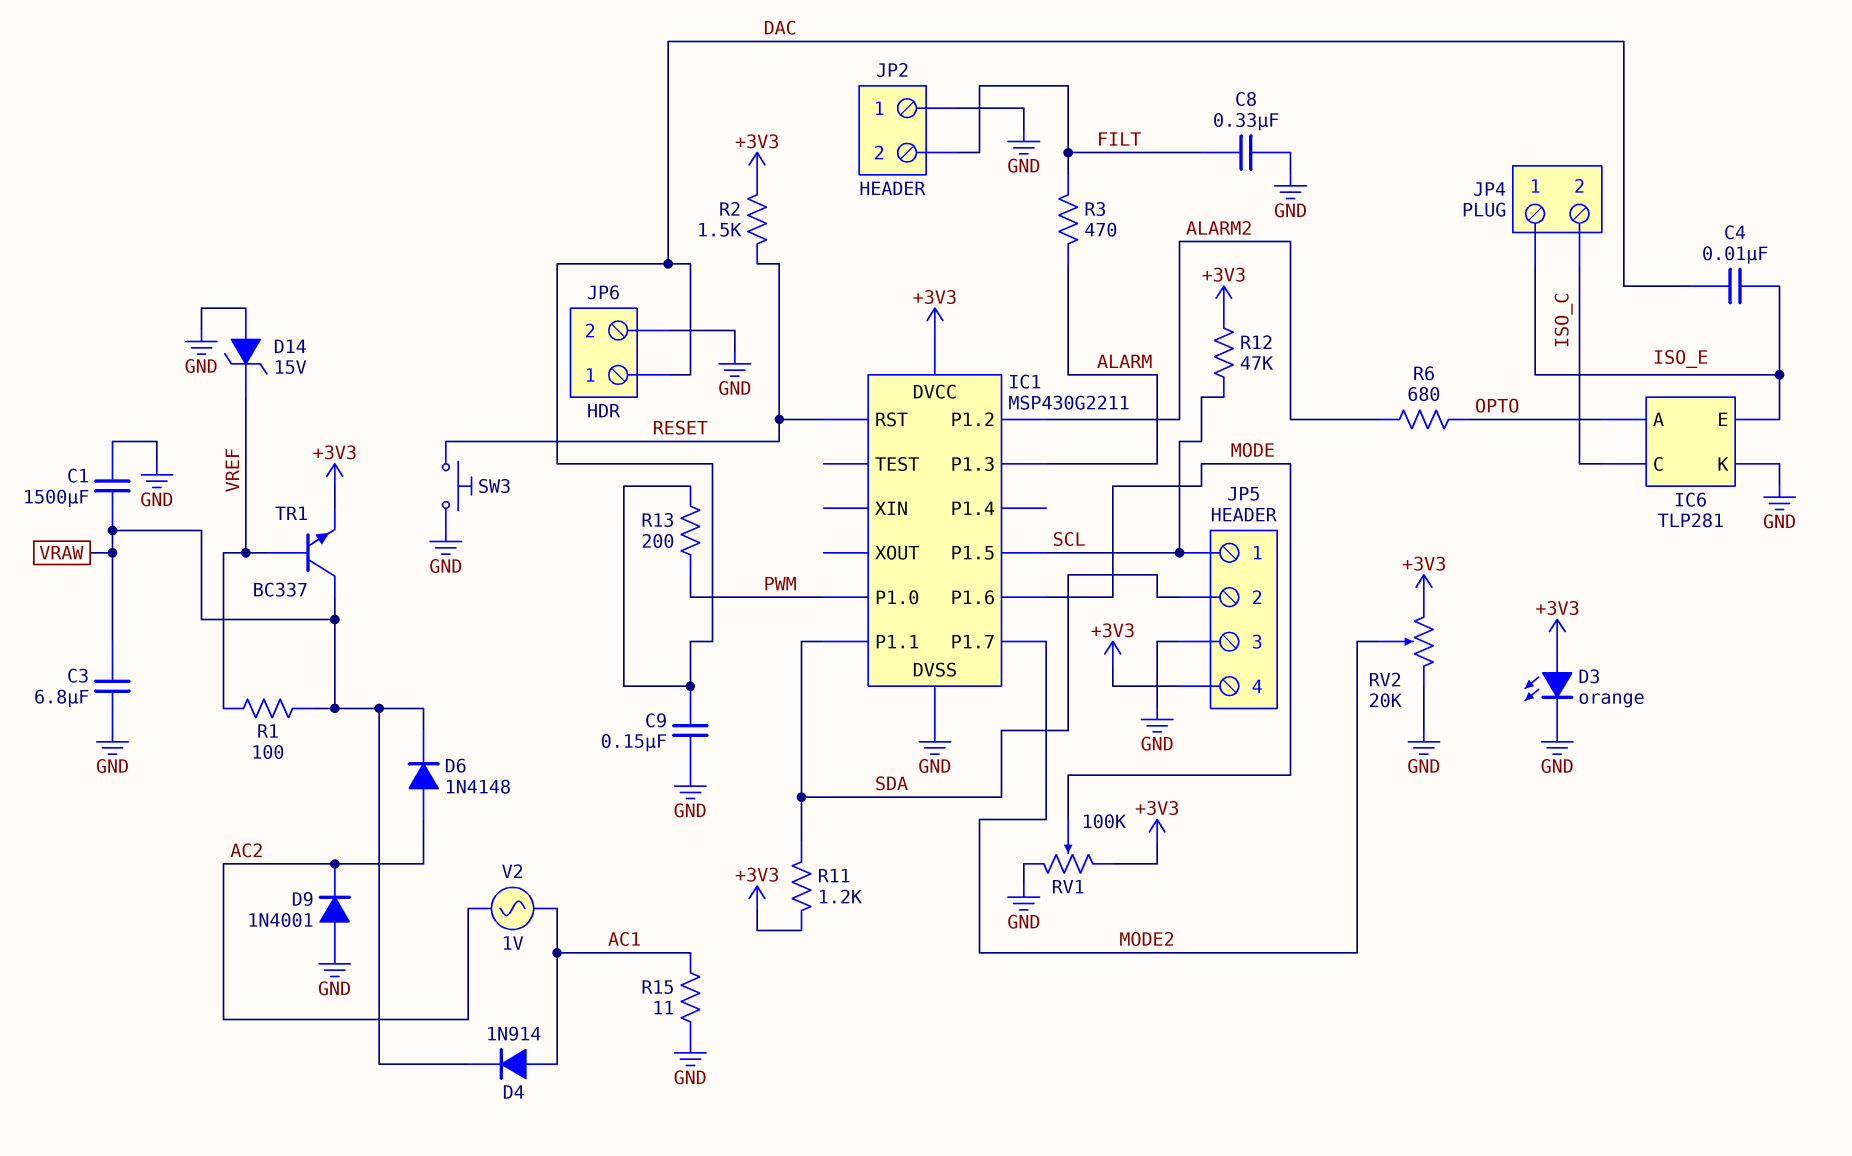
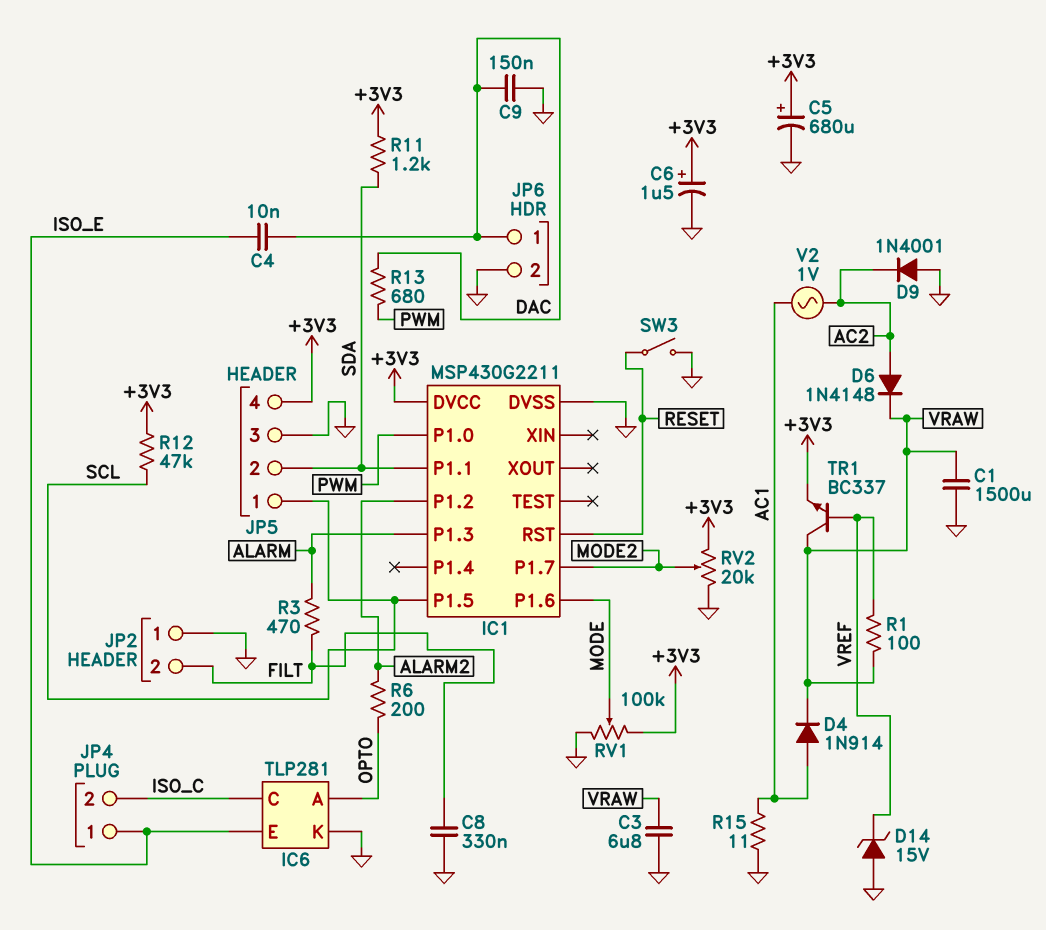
C5: none -> 680uF (plus +3V3, minus GND)
C6: none -> 1.5uF (plus +3V3, minus GND)
D3: LED orange (A +3V3, K GND) -> none
R2: 1.5k (+3V3, RESET) -> none
R6: 680 (ALARM2, OPTO) -> 200 (ALARM2, OPTO)
R13: 200 (DAC, PWM) -> 680 (DAC, PWM)
SW3: button (GND, RESET) -> switch (GND, RESET)

